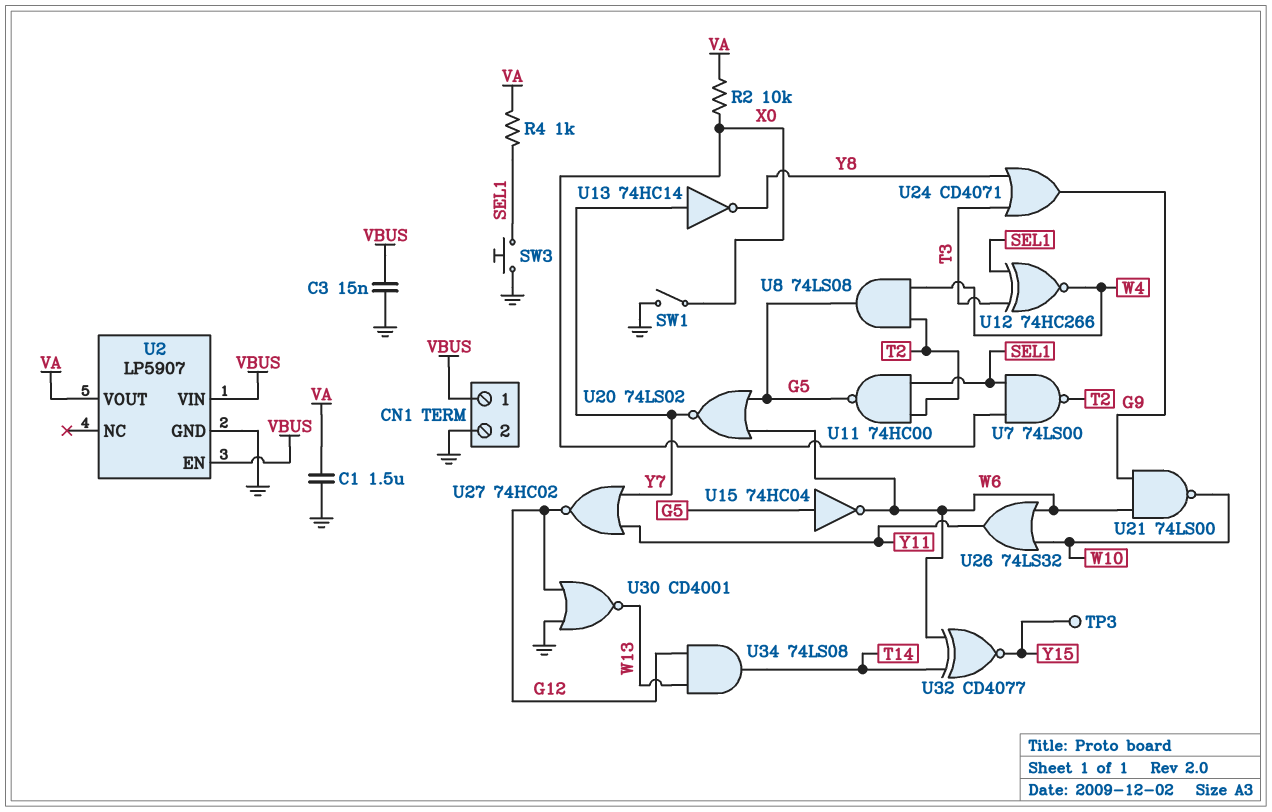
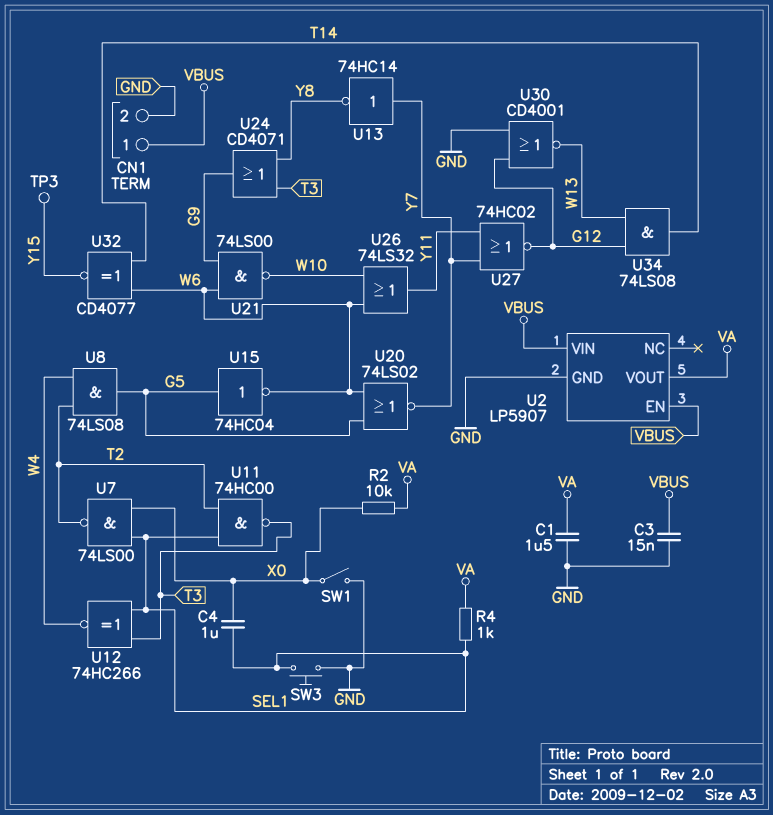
C4: none -> 1uF (SEL1, X0)
U11: NAND 74HC00 (in SEL1, in T2, out G5) -> NAND 74HC00 (in SEL1, in T2, out T3)

